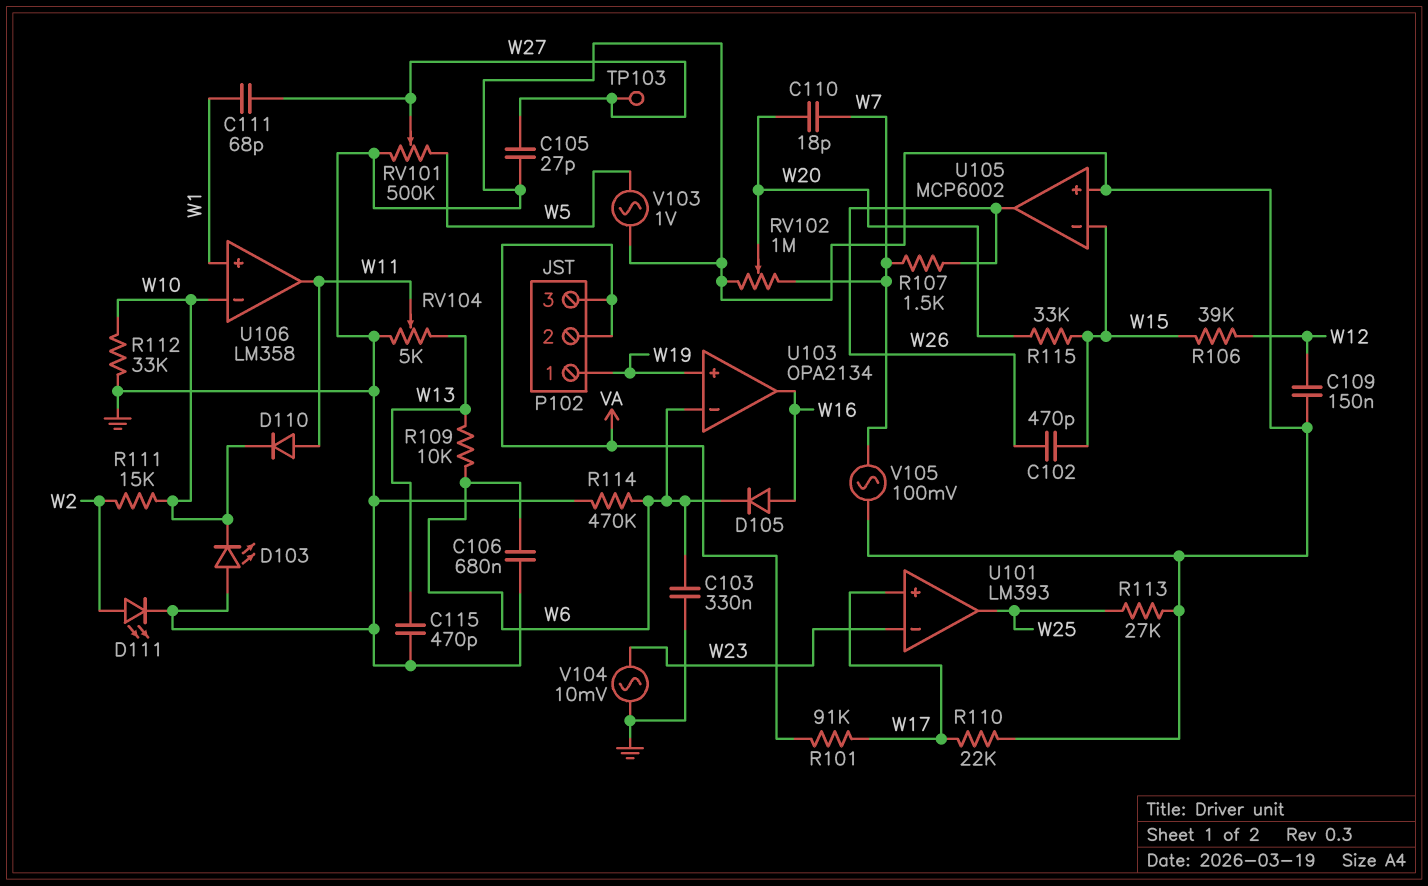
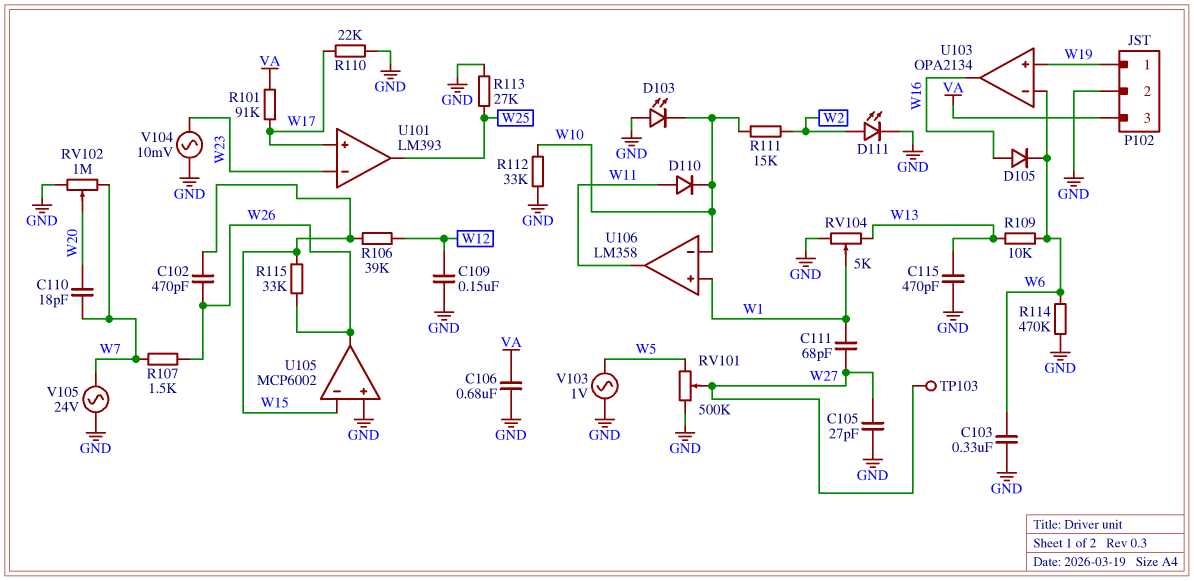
C106: 680nF (GND, W6) -> 680nF (GND, VA)
P102 pin 2: VA -> GND
R115: 33k (W15, W20) -> 33k (W15, W26)
RV104: 5k (GND, W13, wiper W11) -> 5k (GND, W13, wiper W1)
V105: AC 100mV (GND, W7) -> AC 24V (GND, W7)

